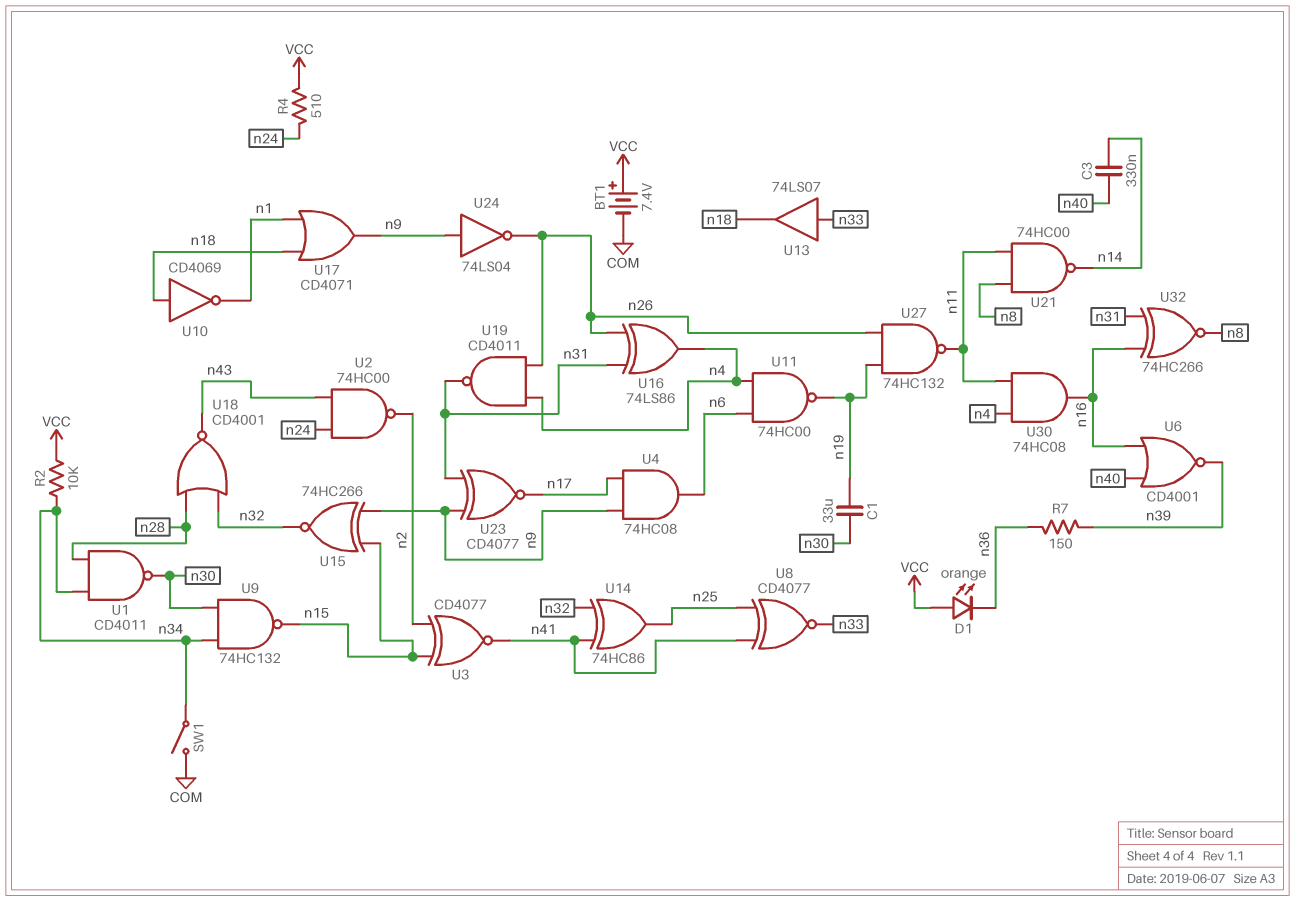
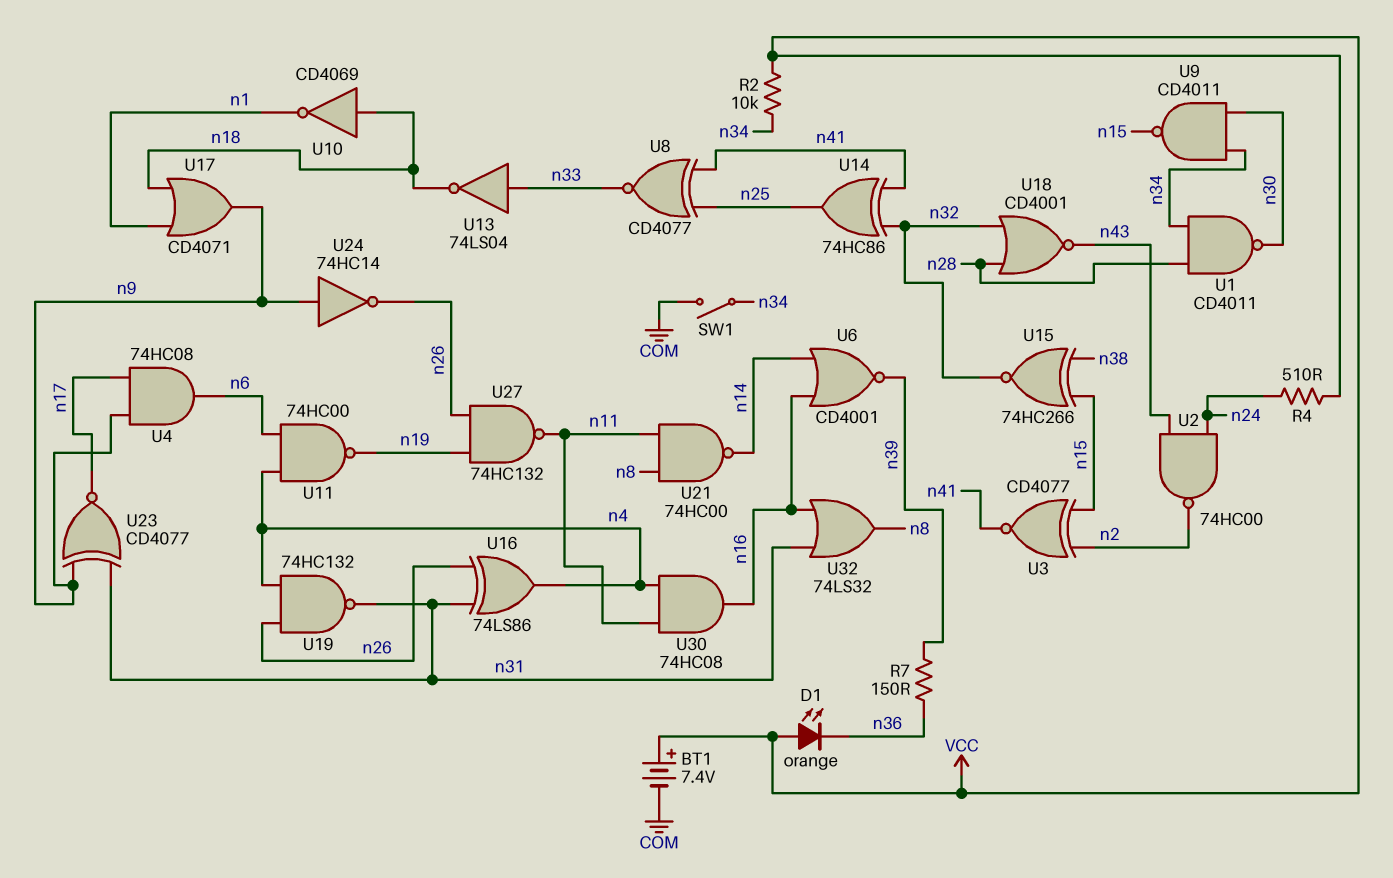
C1: 33uF (n19, n30) -> none
C3: 330nF (n14, n40) -> none
U6: NOR CD4001 (in n16, in n40, out n39) -> NOR CD4001 (in n14, in n16, out n39)
U9: NAND 74HC132 (in n30, in n34, out n15) -> NAND CD4011 (in n30, in n34, out n15)
U13: buffer 74LS07 (in n33, out n18) -> NOT 74LS04 (in n33, out n18)
U15: XNOR 74HC266 (in n9, in n15, out n32) -> XNOR 74HC266 (in n15, in n38, out n32)
U19: NAND CD4011 (in n4, in n26, out n31) -> NAND 74HC132 (in n4, in n26, out n31)
U24: NOT 74LS04 (in n9, out n26) -> NOT 74HC14 (in n9, out n26)
U32: XNOR 74HC266 (in n16, in n31, out n8) -> OR 74LS32 (in n16, in n31, out n8)

